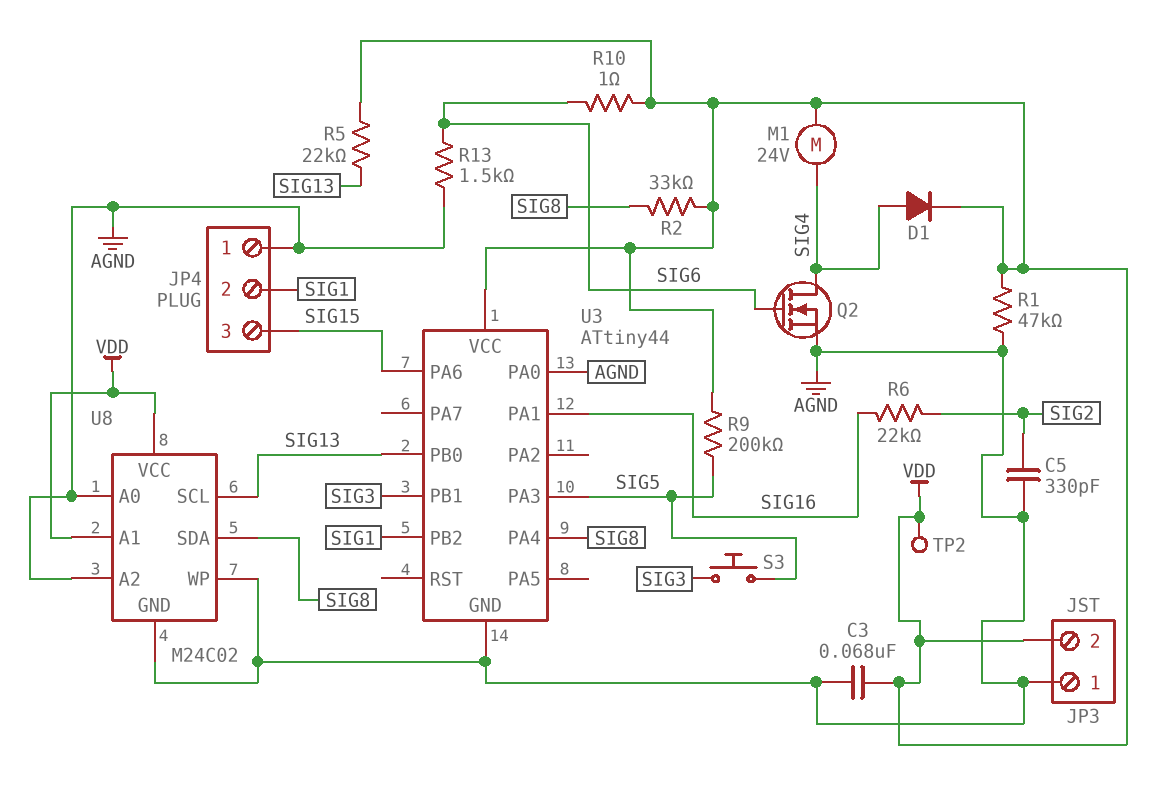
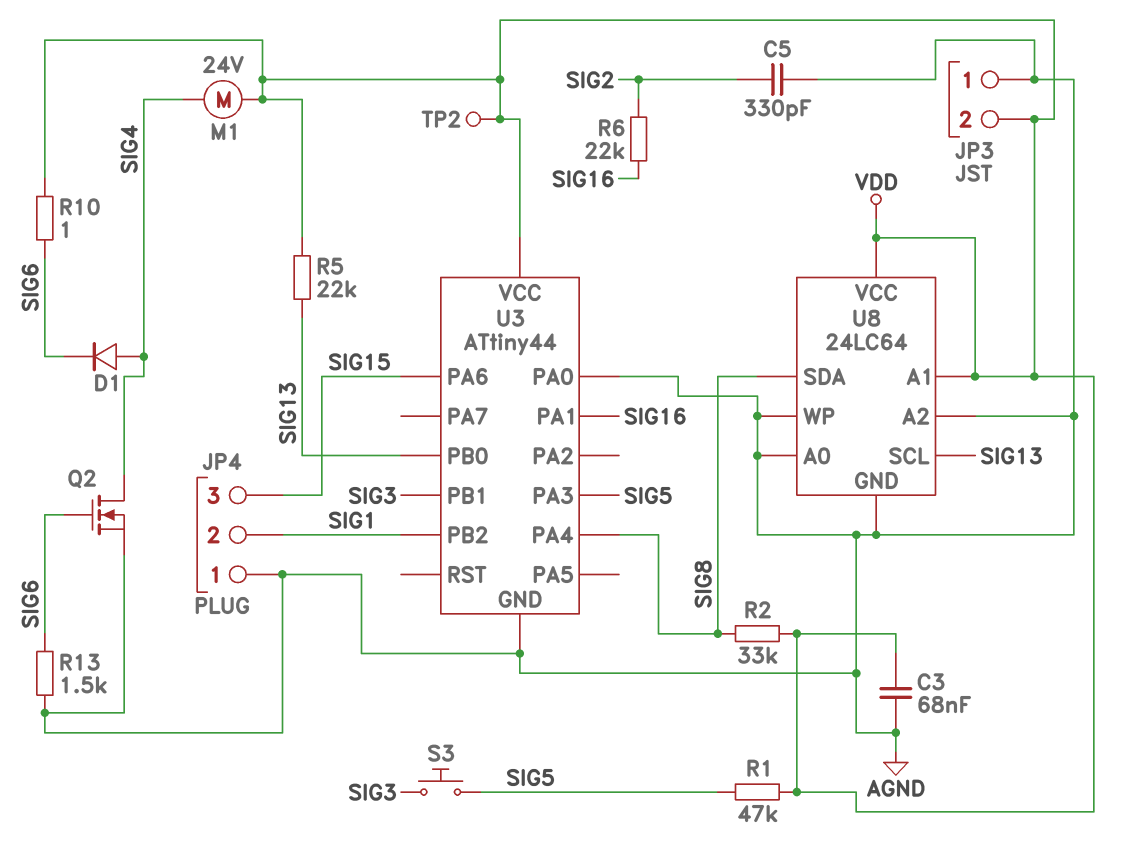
D1: diode (A SIG4, K VDD) -> diode (A SIG4, K SIG6)
R1: 47k (AGND, VDD) -> 47k (SIG5, VDD)
R9: 200k (SIG5, VDD) -> none
U8: M24C02 -> 24LC64

